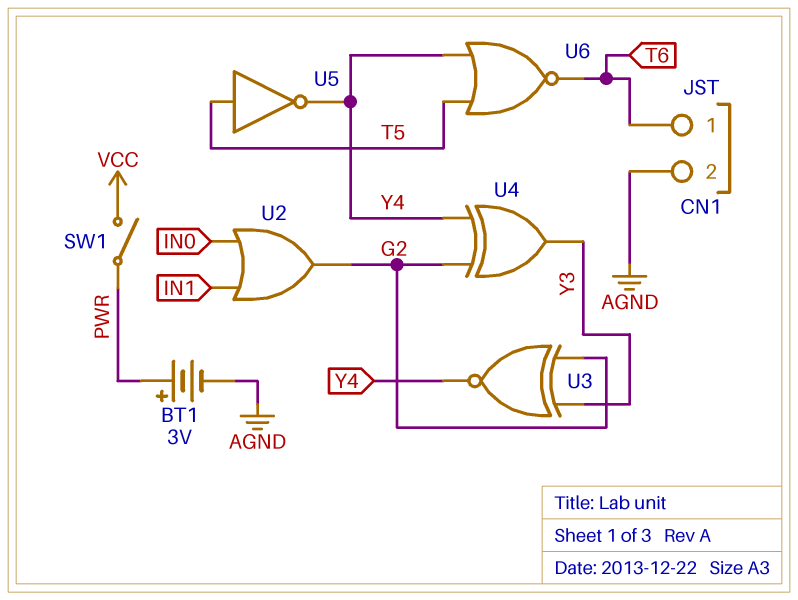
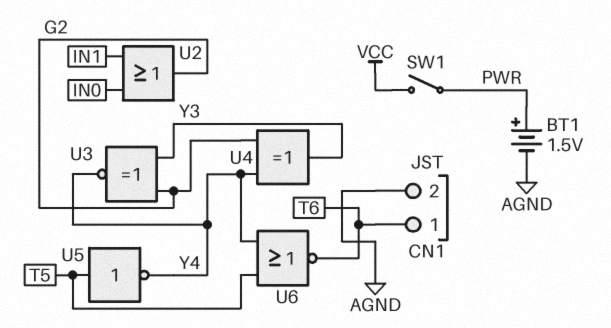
BT1: 3V (plus PWR, minus AGND) -> 1.5V (plus PWR, minus AGND)

